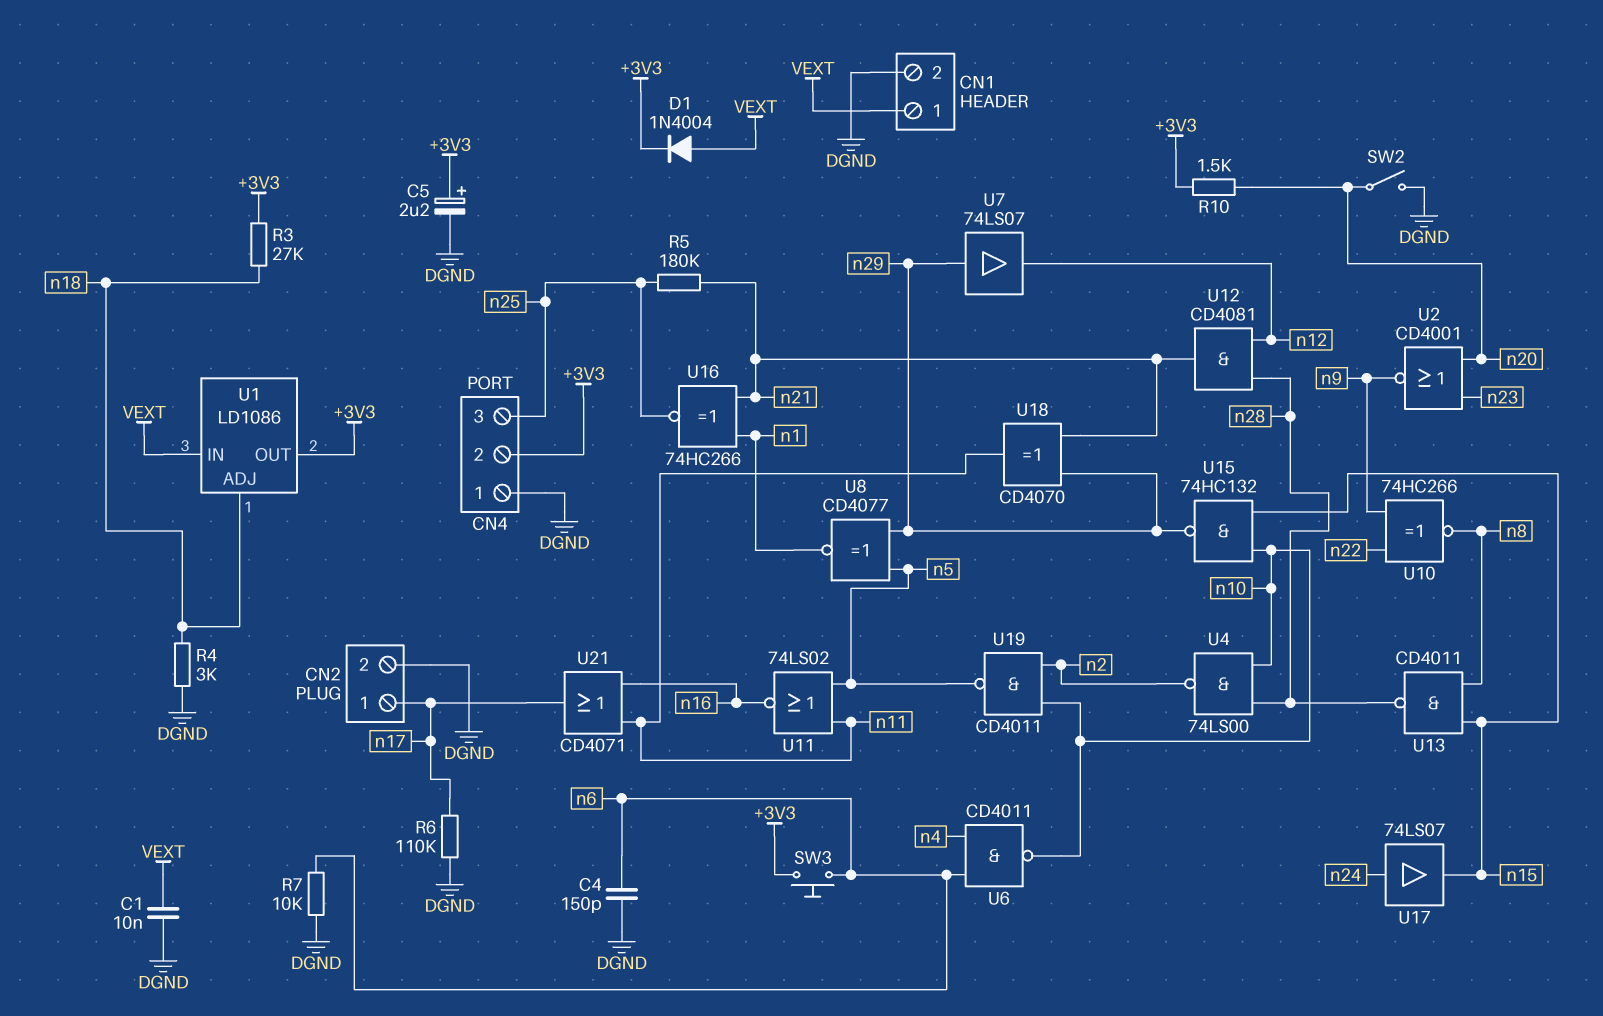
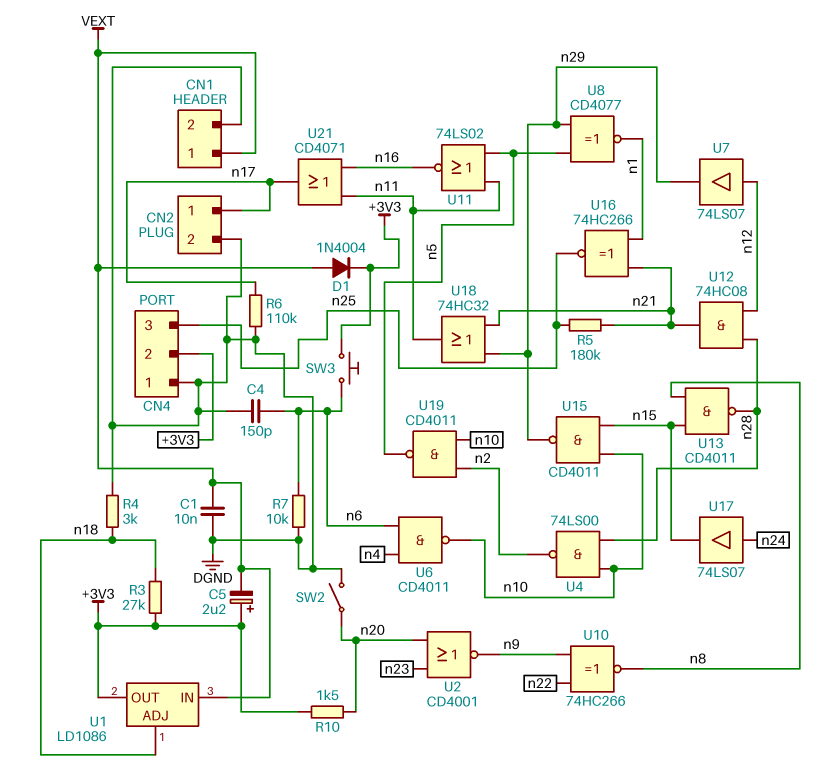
C5: 2.2uF (plus +3V3, minus DGND) -> 2.2uF (plus +3V3, minus VEXT)
U7: buffer 74LS07 (in n29, out n12) -> buffer 74LS07 (in n12, out n29)
U12: AND CD4081 (in n12, in n28, out n21) -> AND 74HC08 (in n12, in n28, out n21)
U15: NAND 74HC132 (in n10, in n15, out n29) -> NAND CD4011 (in n10, in n15, out n29)
U18: XOR CD4070 (in n21, in n29, out n11) -> OR 74HC32 (in n21, in n29, out n11)

